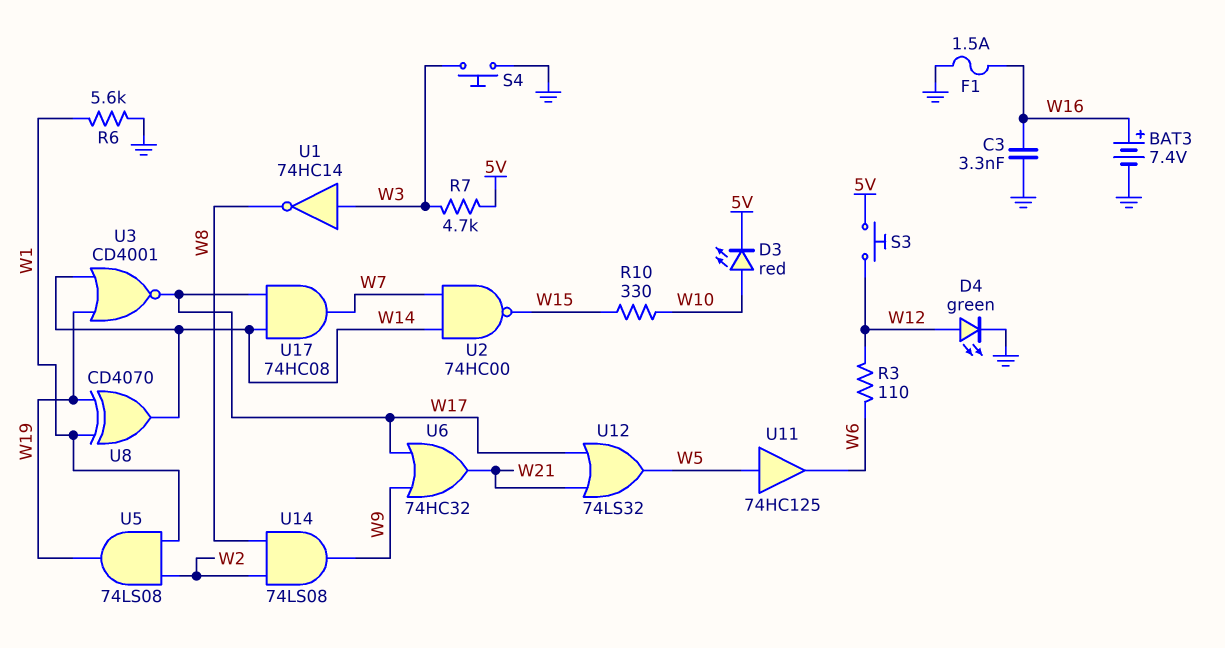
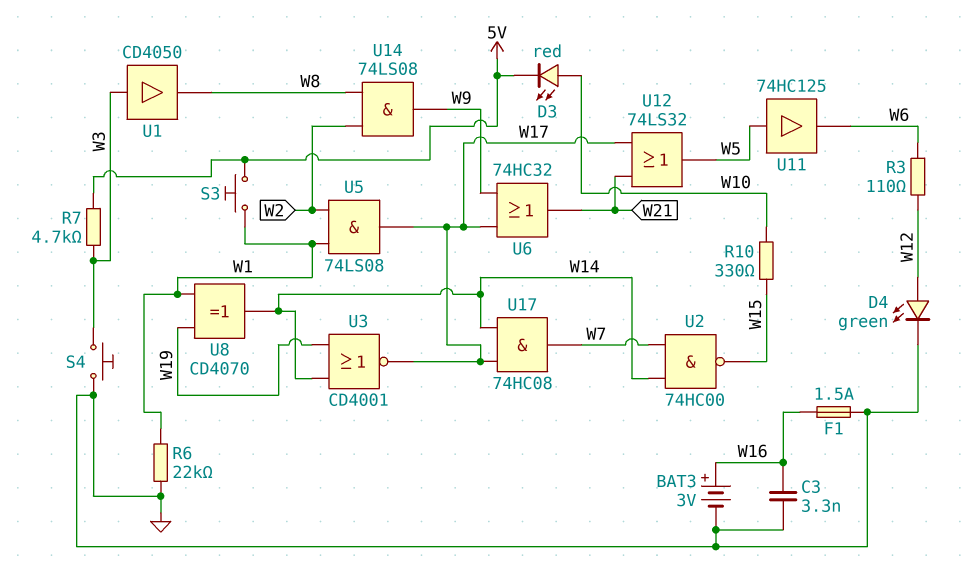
BAT3: 7.4V (plus W16, minus GND) -> 3V (plus W16, minus GND)
R6: 5.6k (GND, W1) -> 22k (GND, W1)
S3: button (5V, W12) -> button (5V, W1)
U1: NOT 74HC14 (in W3, out W8) -> buffer CD4050 (in W3, out W8)
U5: AND 74LS08 (in W1, in W2, out W19) -> AND 74LS08 (in W1, in W2, out W17)

